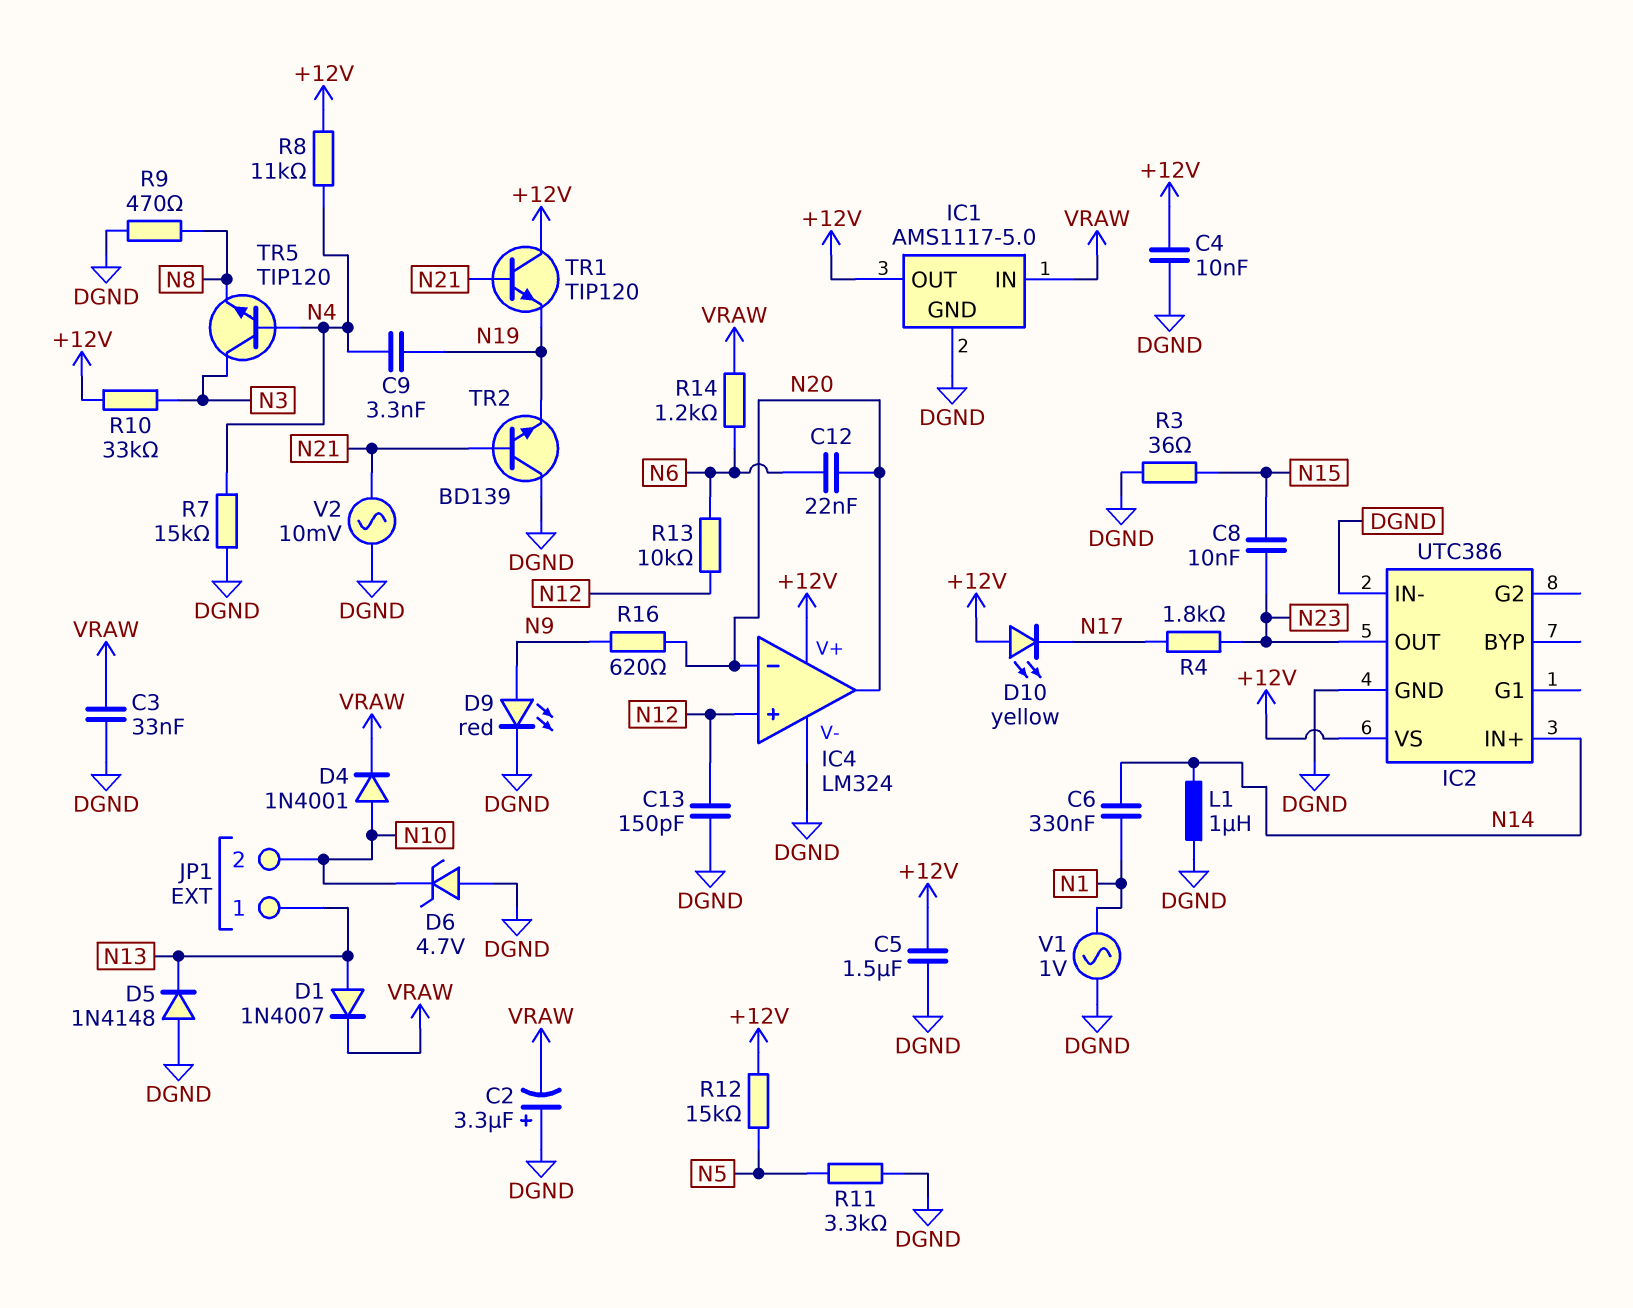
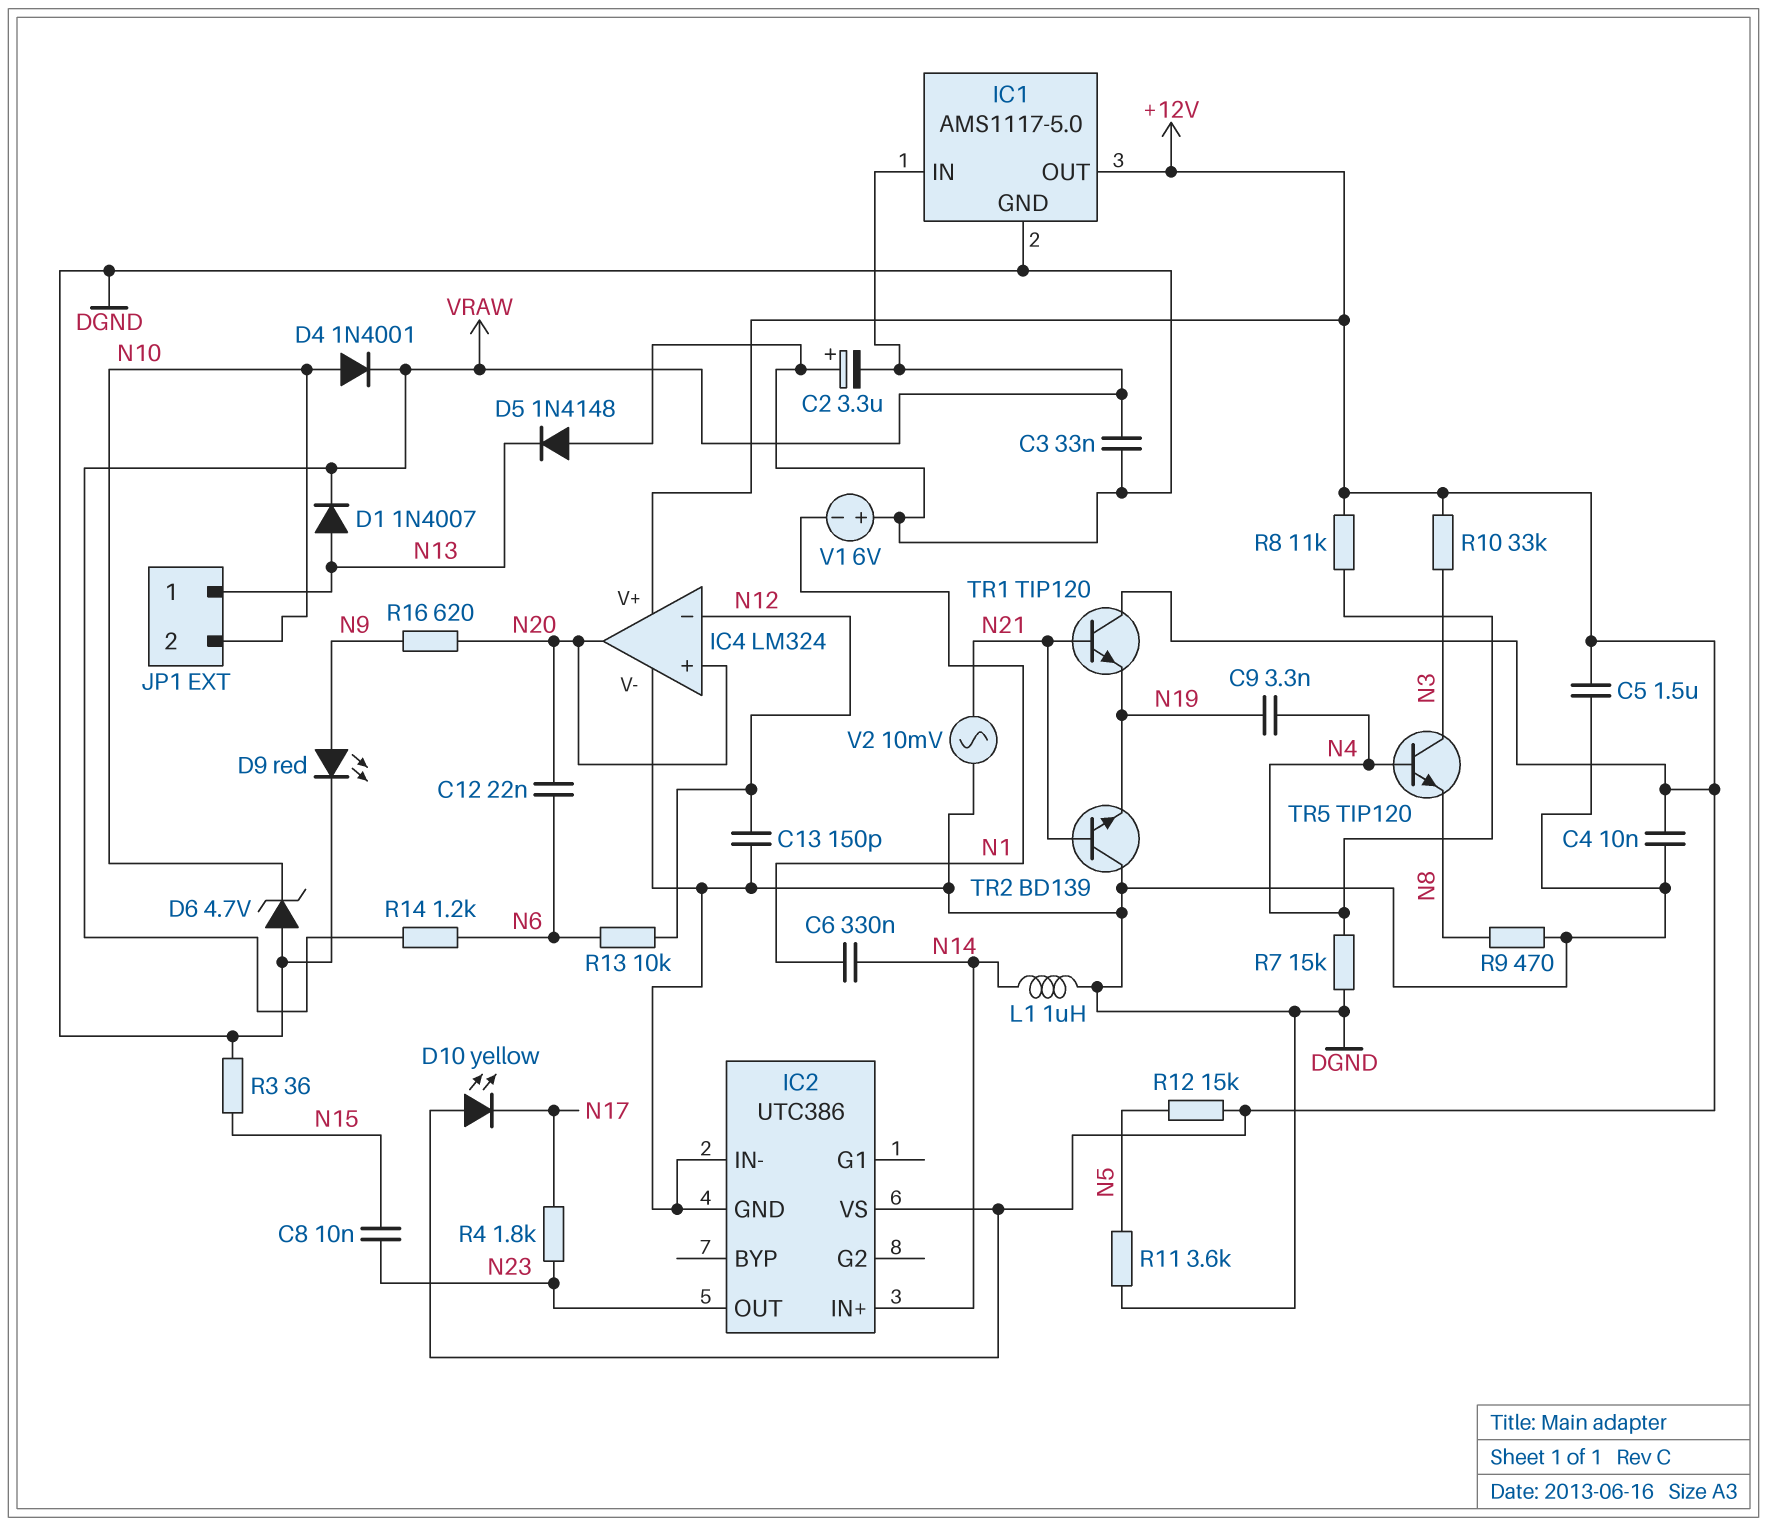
IC4 pin in+: N12 -> N20
IC4 pin in-: N20 -> N12
R11: 3.3k (DGND, N5) -> 3.6k (DGND, N5)
V1: AC 1V (DGND, N1) -> 6V (plus DGND, minus N1)

